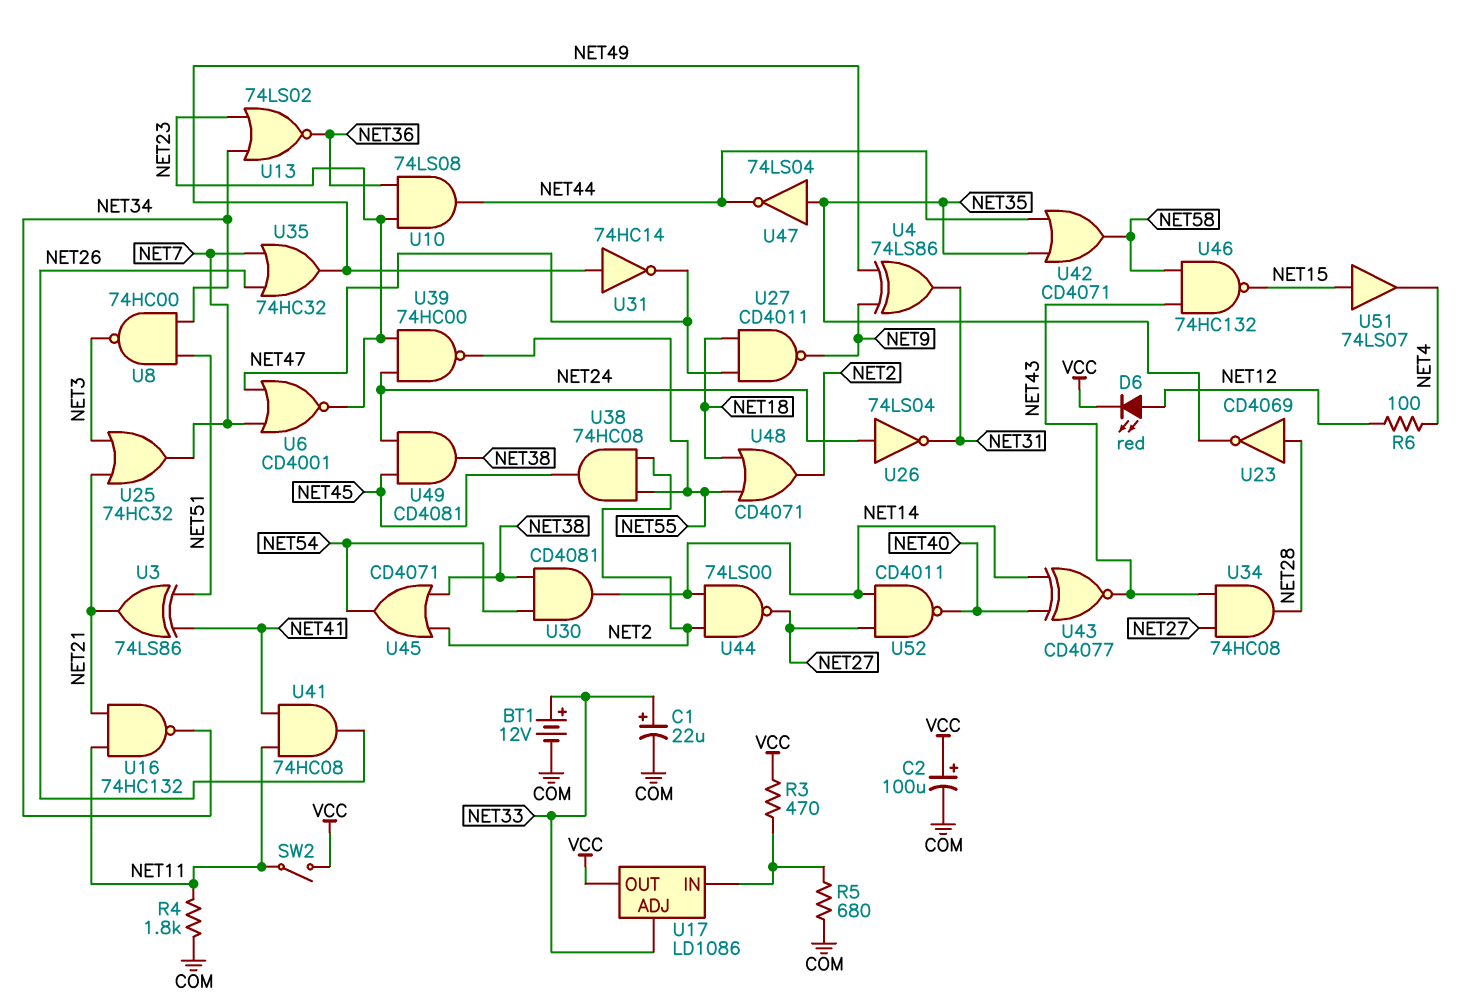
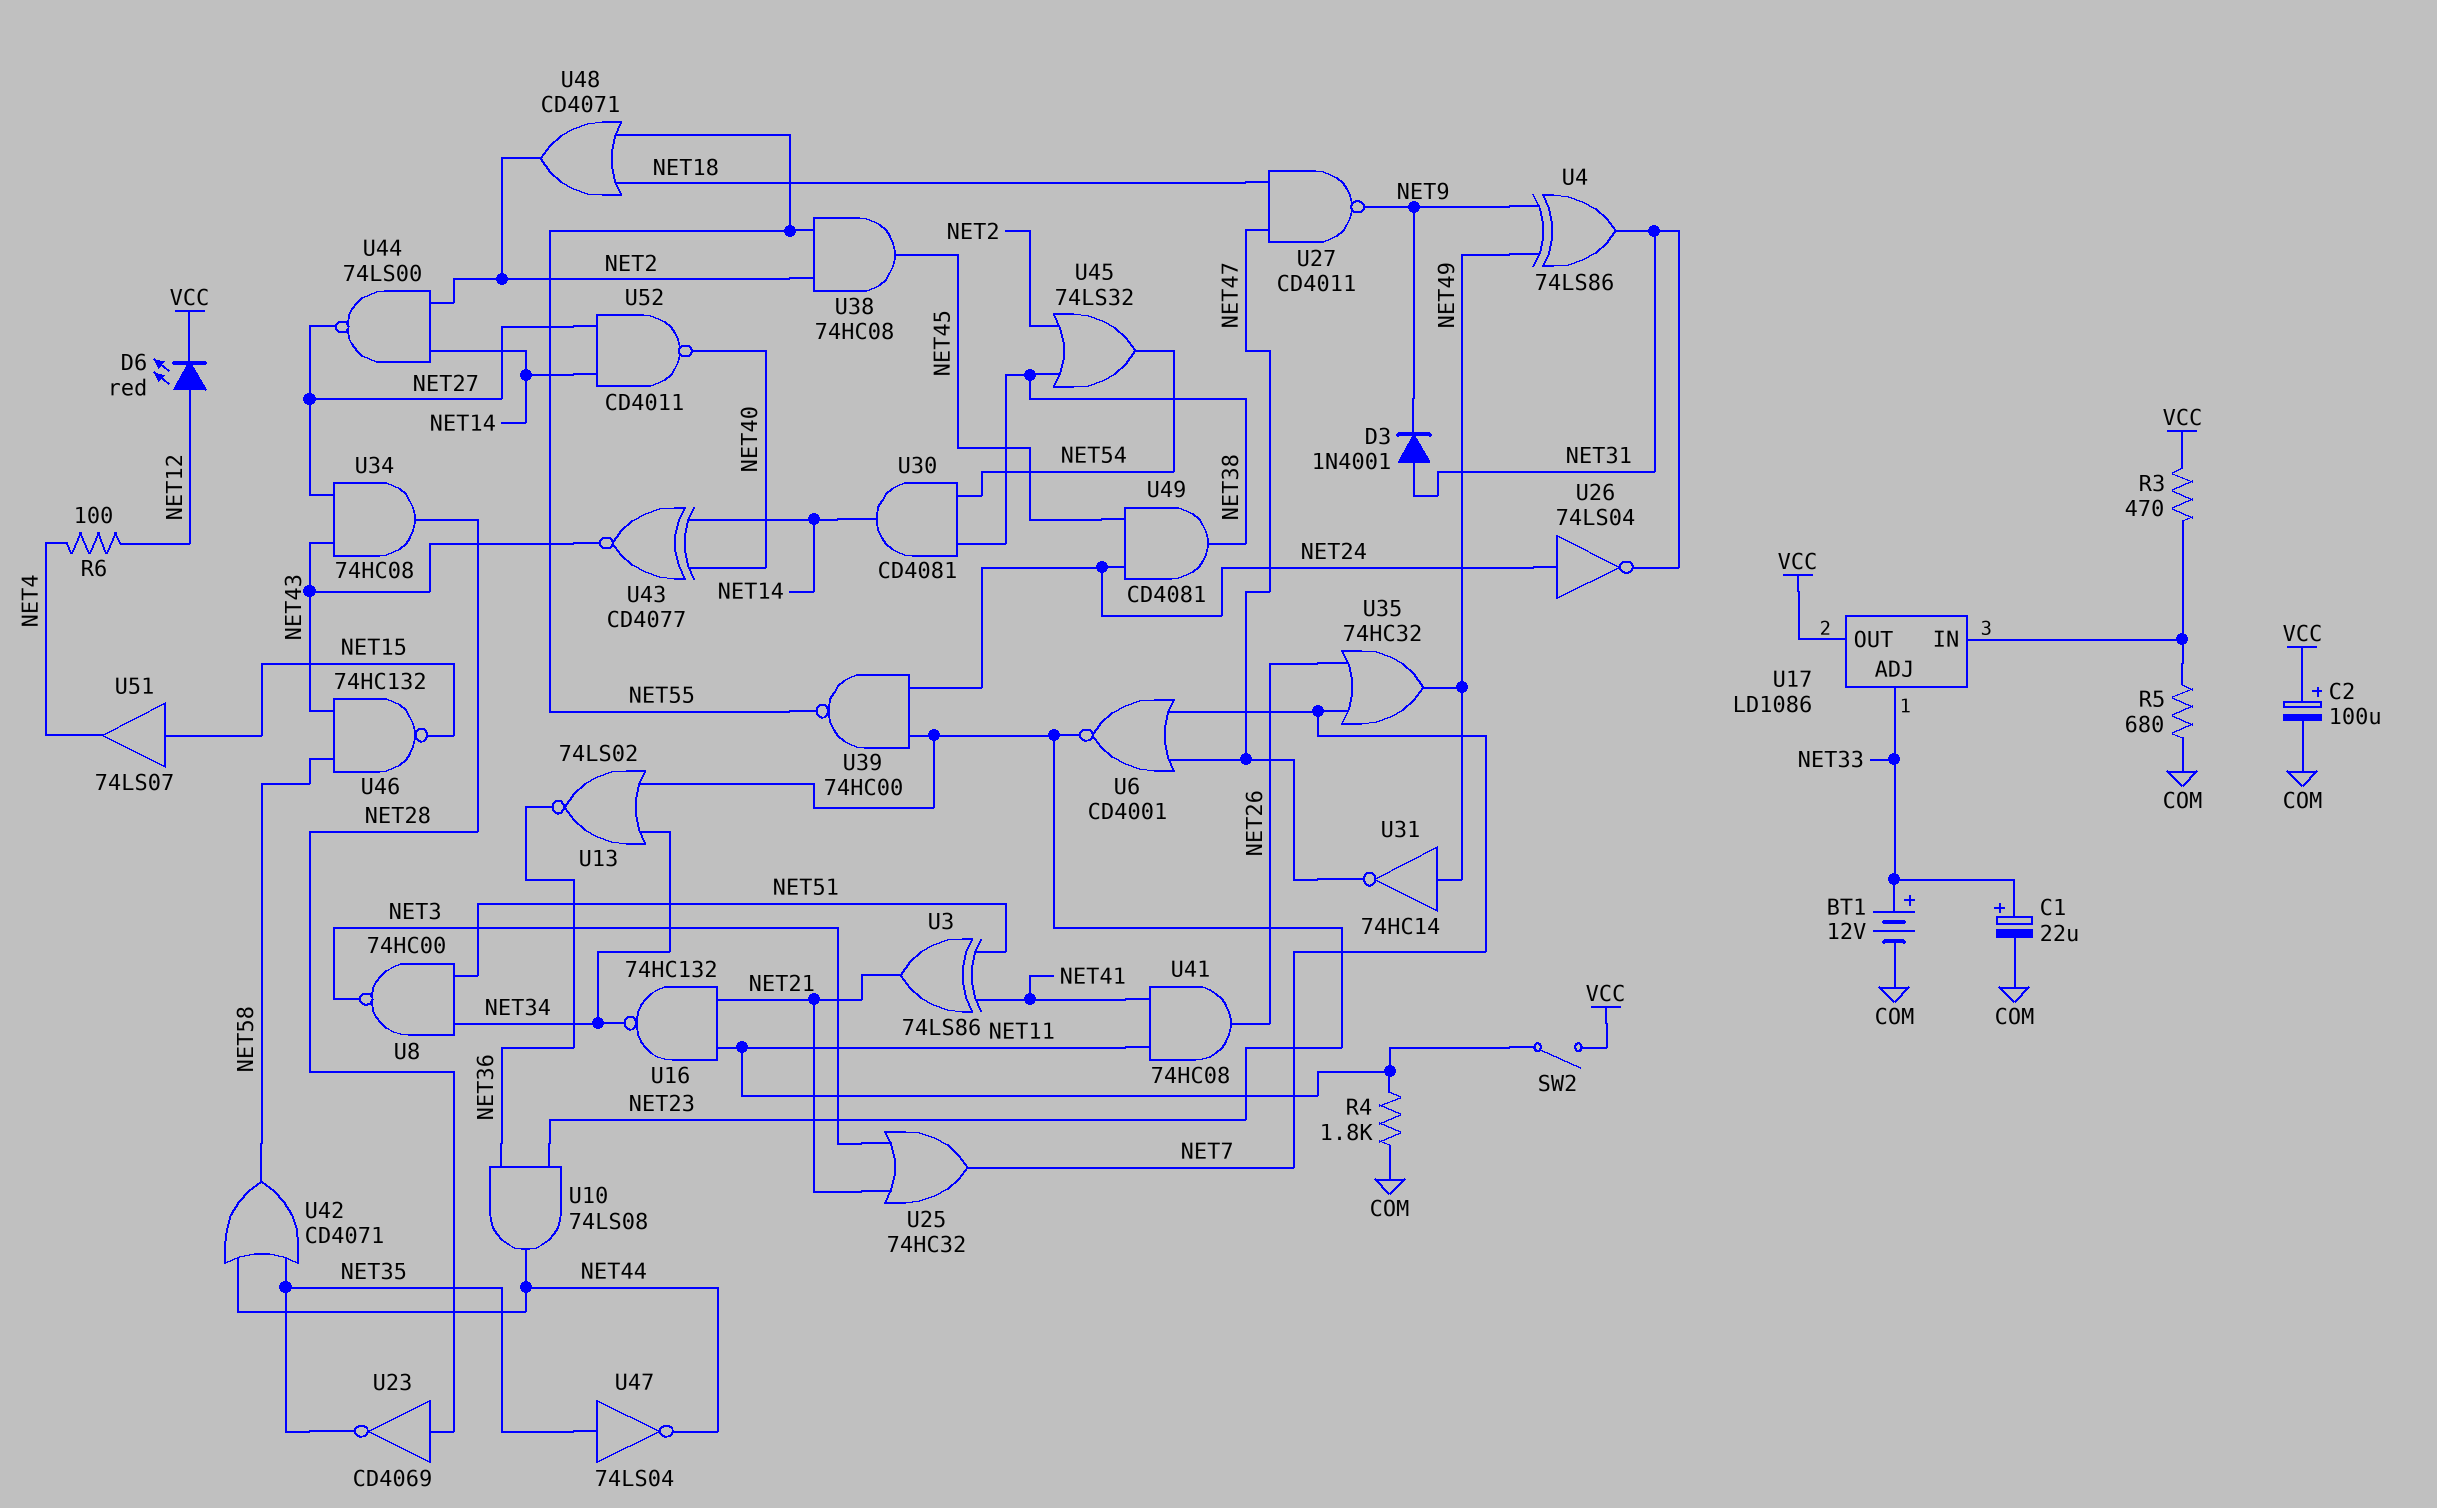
D3: none -> diode 1N4001 (A NET31, K NET9)
U45: OR CD4071 (in NET2, in NET38, out NET54) -> OR 74LS32 (in NET2, in NET38, out NET54)

